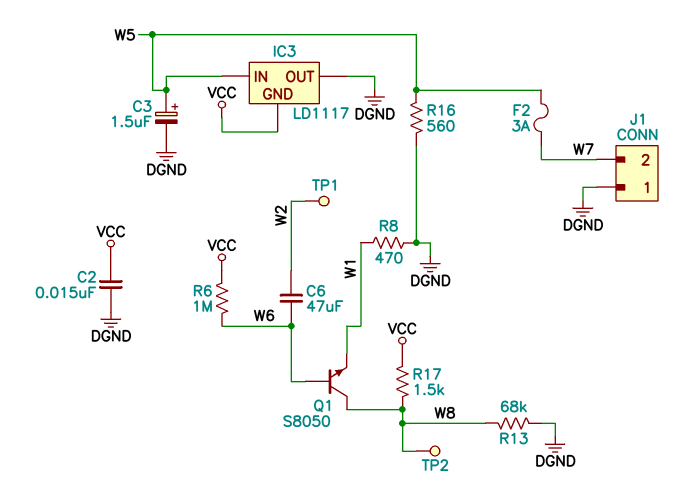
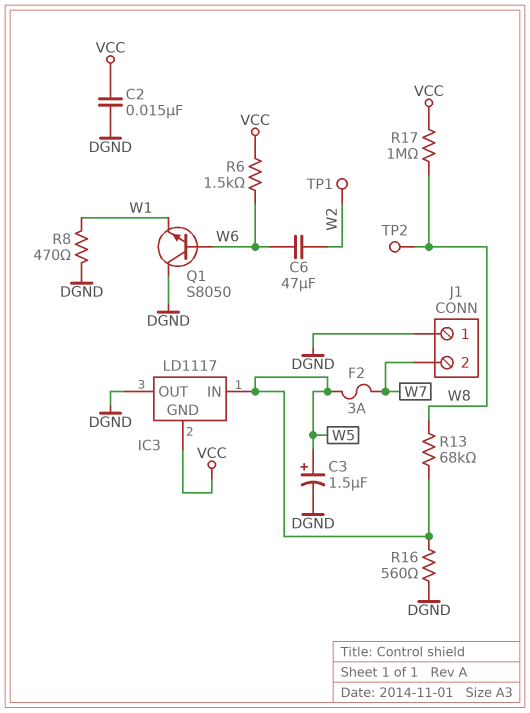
Q1: NPN S8050 (B W6, C W8, E W1) -> NPN S8050 (B W6, C DGND, E W1)
R6: 1M (VCC, W6) -> 1.5k (VCC, W6)
R13: 68k (DGND, W8) -> 68k (W5, W8)
R17: 1.5k (VCC, W8) -> 1M (VCC, W8)

